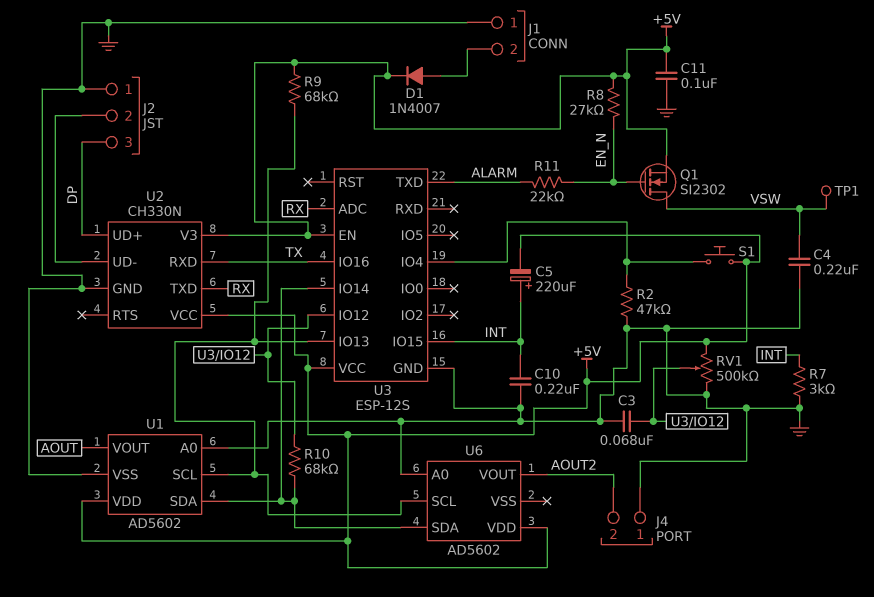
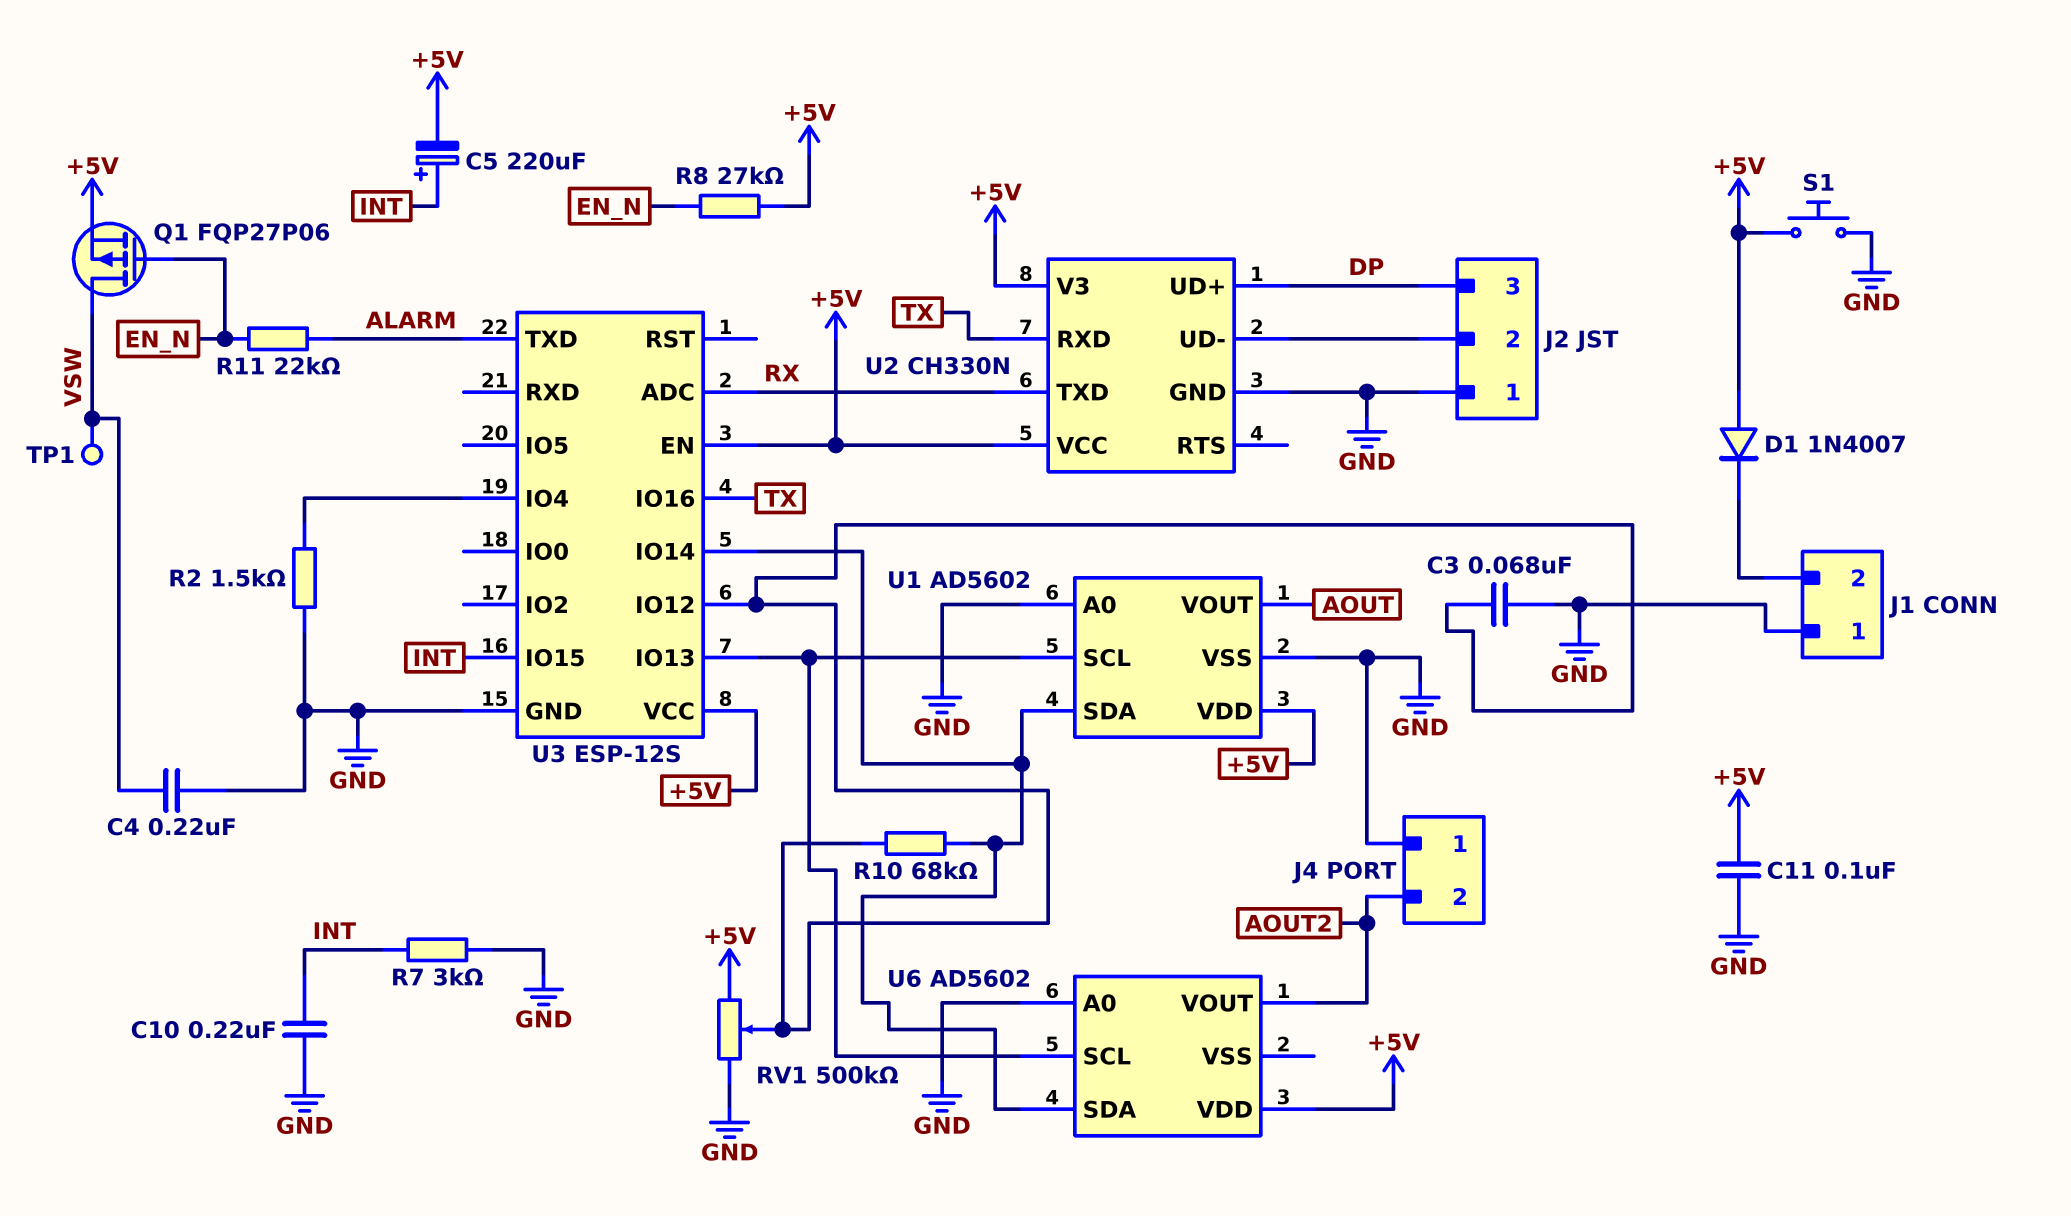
D1: diode 1N4007 (A J1/2, K +5V) -> diode 1N4007 (A +5V, K J1/2)
Q1: NMOS SI2302 (G EN_N, D VSW, S +5V) -> PMOS FQP27P06 (G EN_N, D VSW, S +5V)
R2: 47k (GND, U3/IO4) -> 1.5k (GND, U3/IO4)
R9: 68k (+5V, U1/SCL) -> none
S1: button (+5V, U3/IO4) -> button (+5V, GND)

